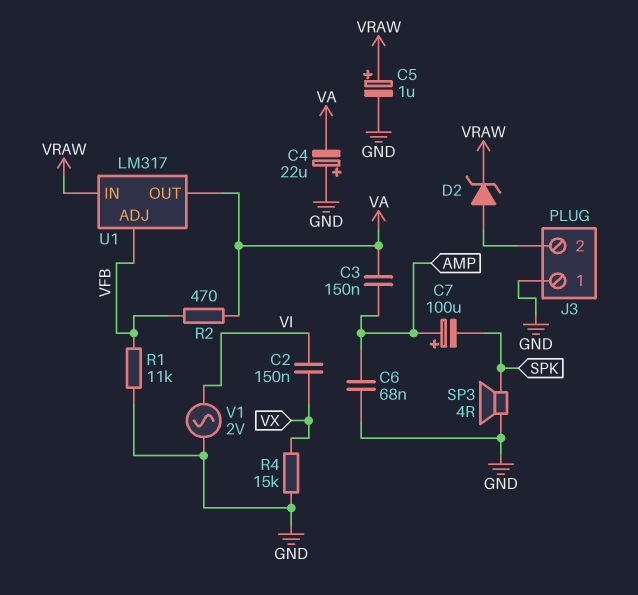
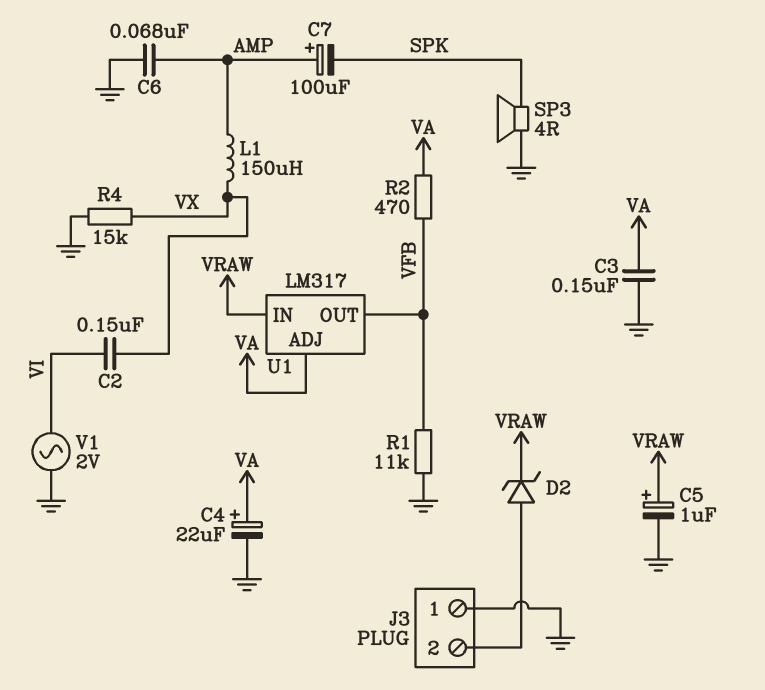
C3: 150nF (AMP, VA) -> 150nF (GND, VA)
C4: 22uF (plus GND, minus VA) -> 22uF (plus VA, minus GND)
L1: none -> 150uH (AMP, VX)
U1 pin ADJ: VFB -> VA
U1 pin OUT: VA -> VFB

